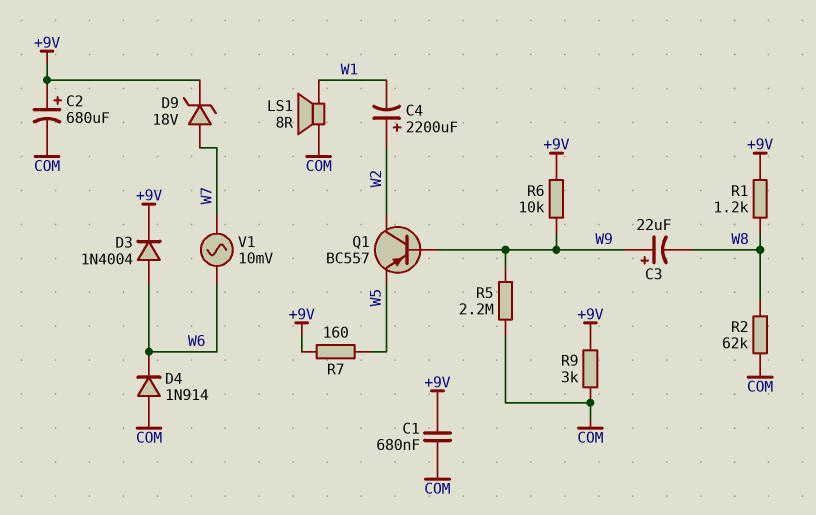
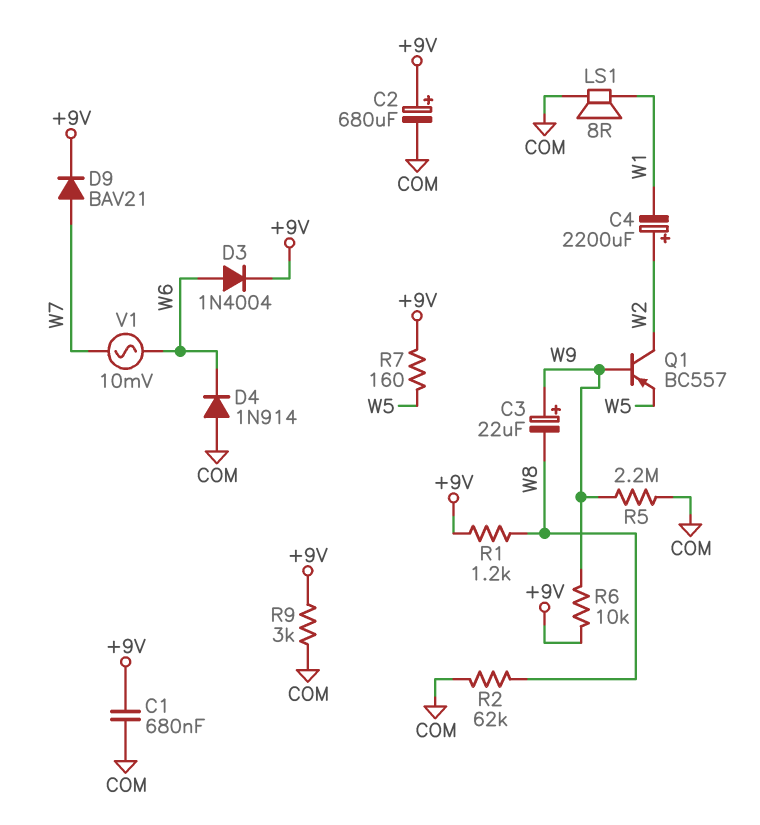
D9: zener 18V (A W7, K +9V) -> diode BAV21 (A W7, K +9V)

